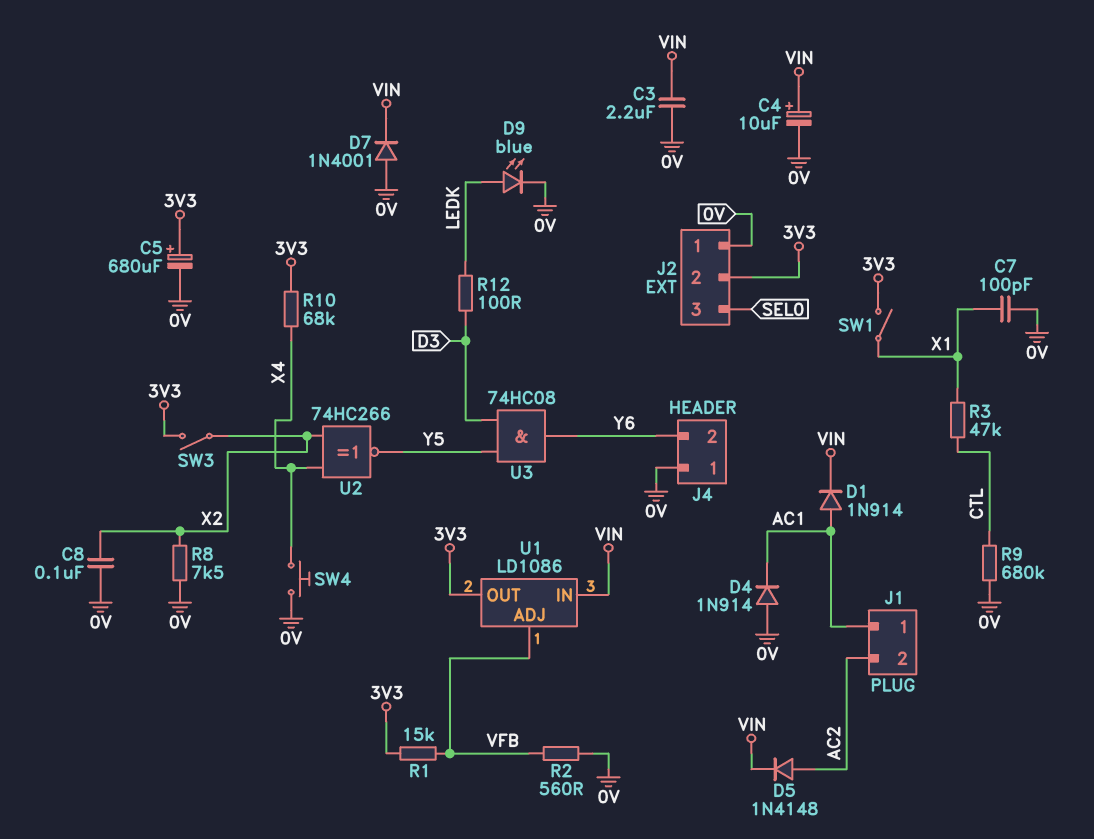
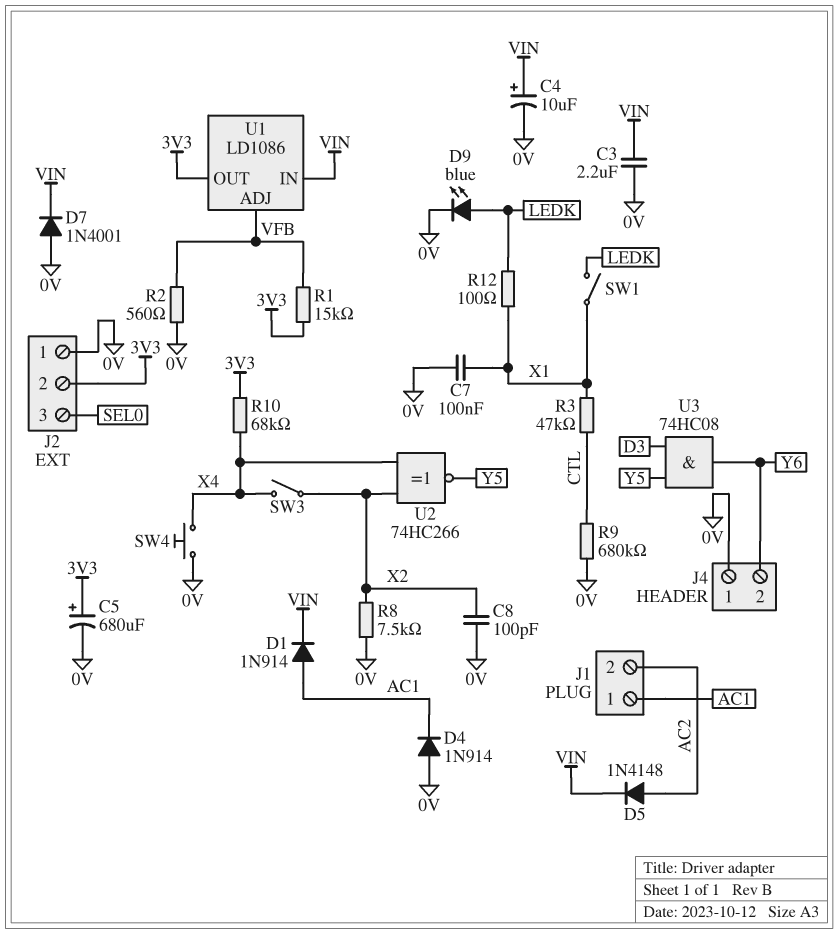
C7: 100pF (0V, X1) -> 100nF (0V, X1)
C8: 100nF (0V, X2) -> 100pF (0V, X2)
R12: 100 (D3, LEDK) -> 100 (LEDK, X1)
SW1: switch (3V3, X1) -> switch (LEDK, X1)
SW3: switch (3V3, X2) -> switch (X2, X4)

